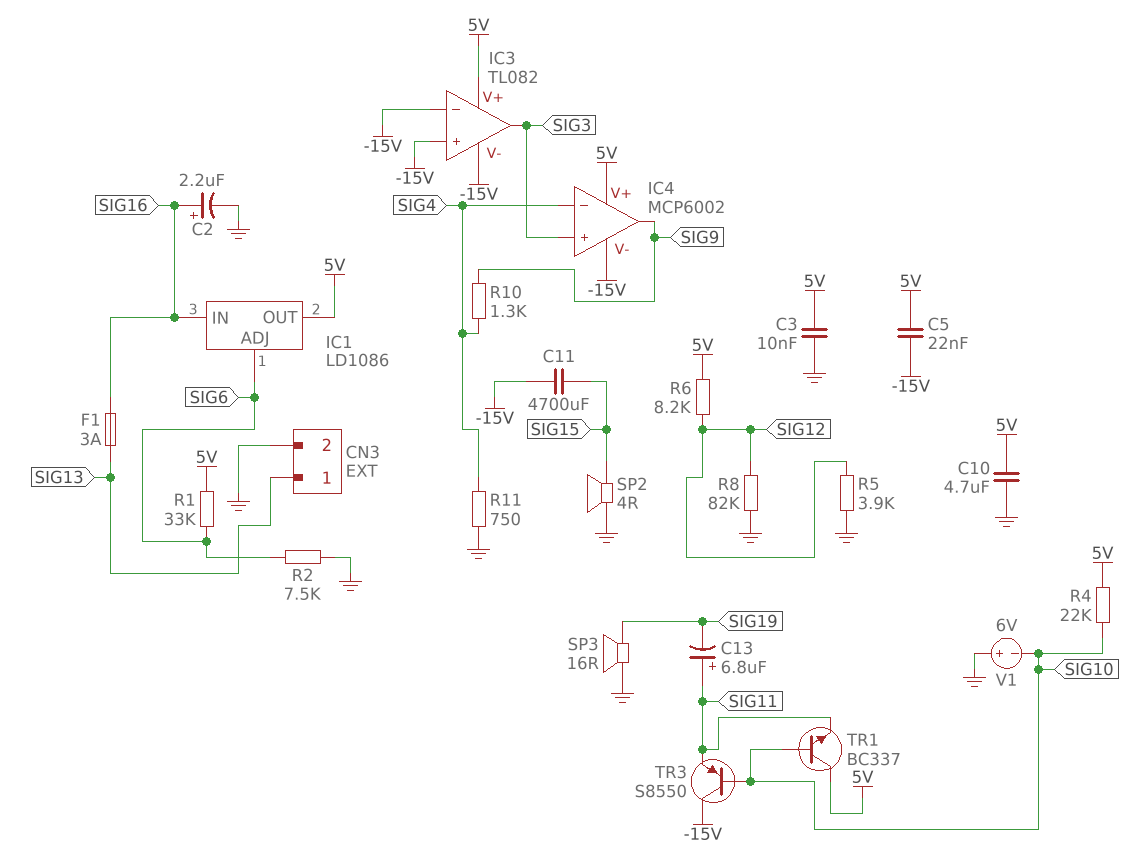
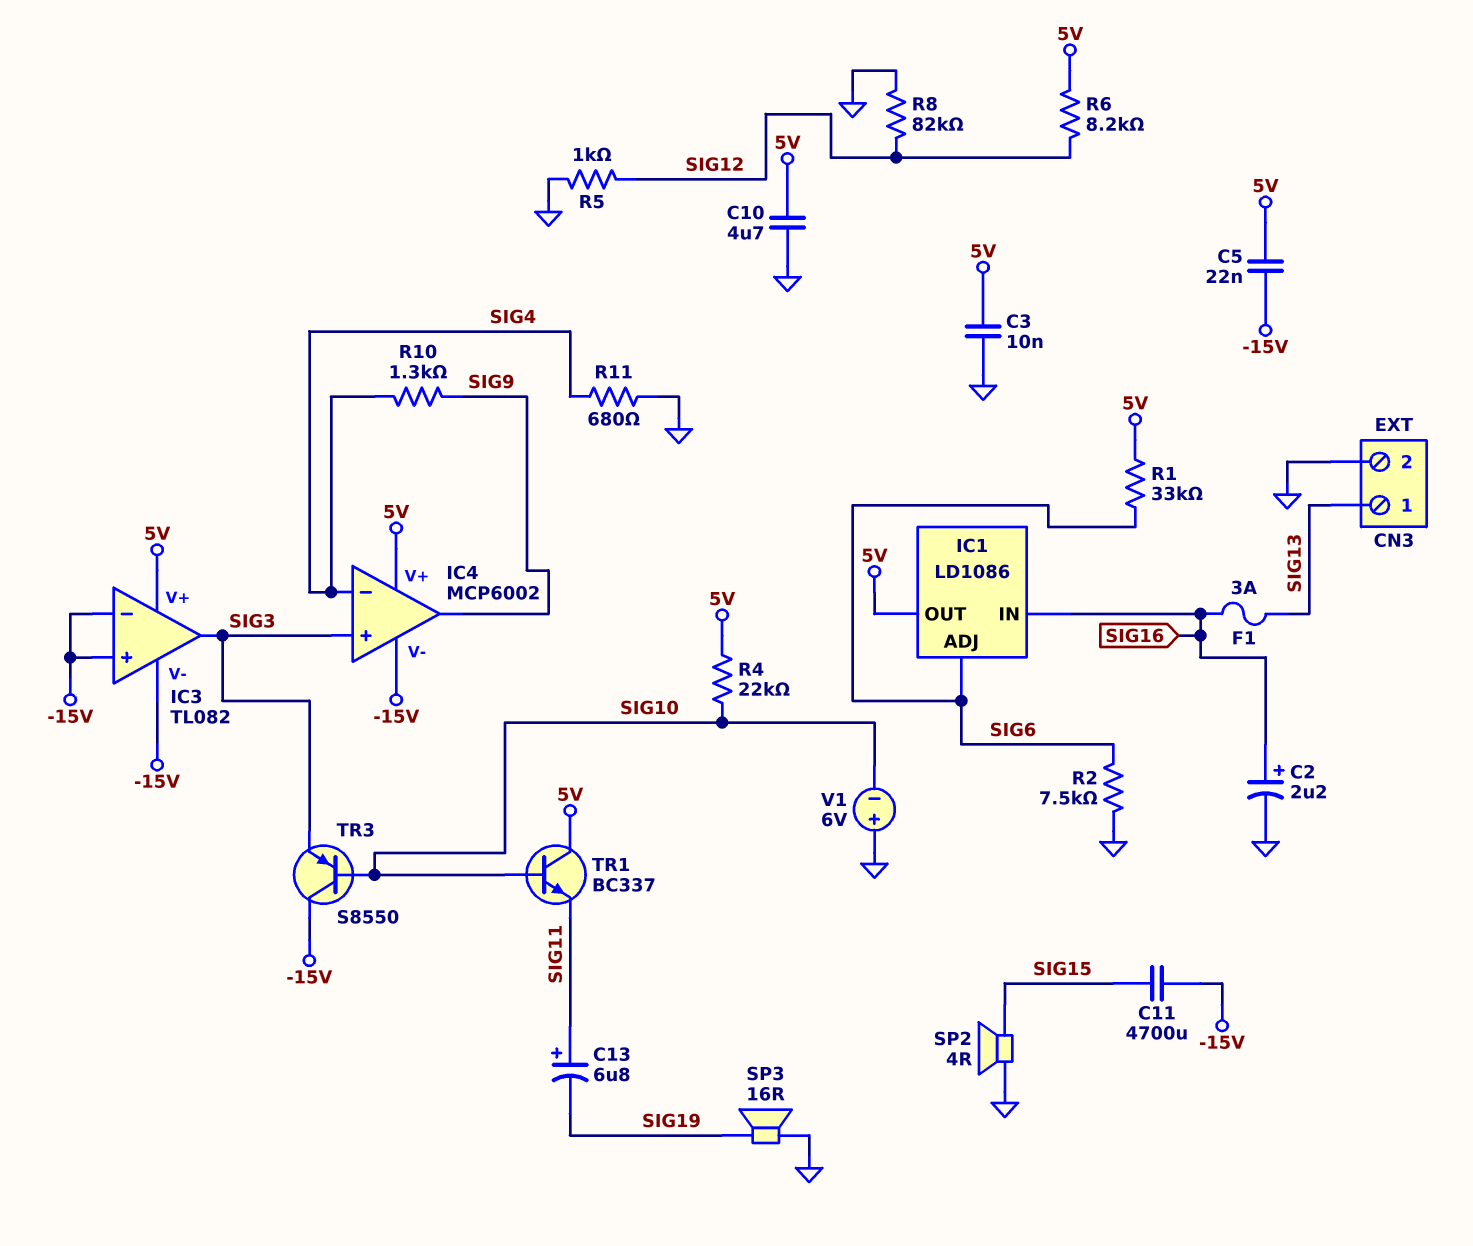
R5: 3.9k (GND, SIG12) -> 1k (GND, SIG12)
R11: 750 (GND, SIG4) -> 680 (GND, SIG4)
TR3: PNP S8550 (B SIG10, C -15V, E SIG11) -> PNP S8550 (B SIG10, C -15V, E SIG3)

